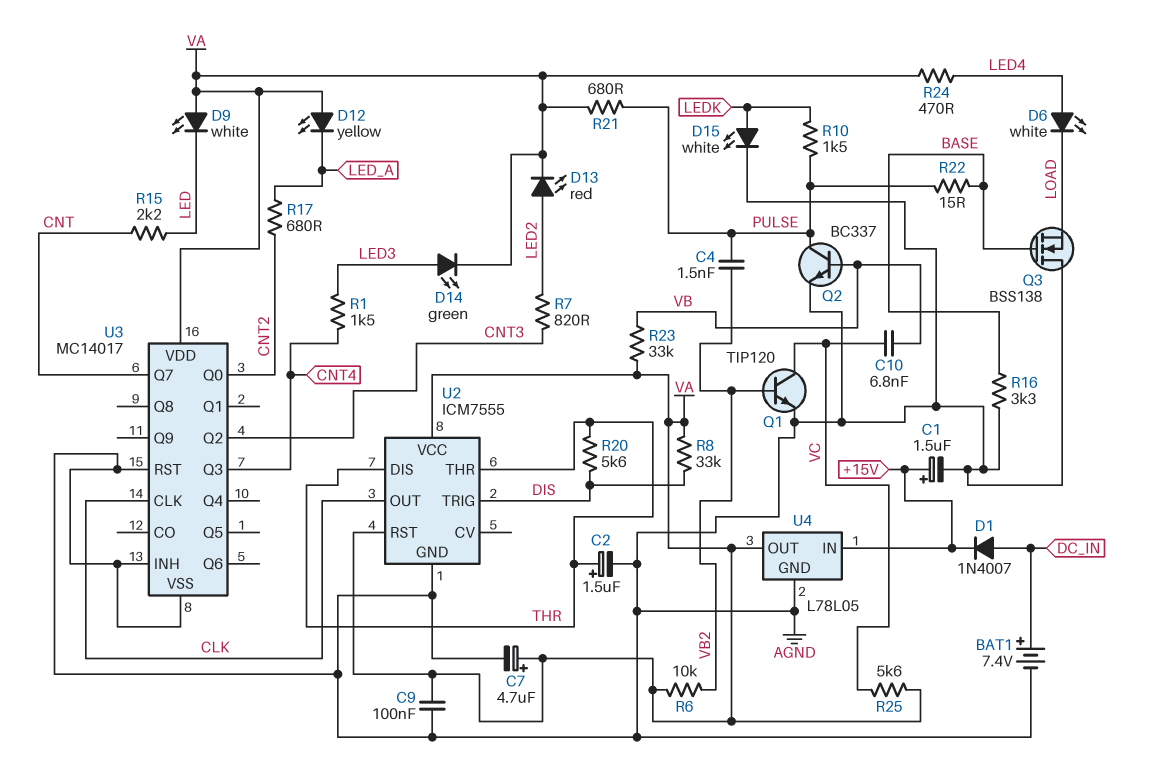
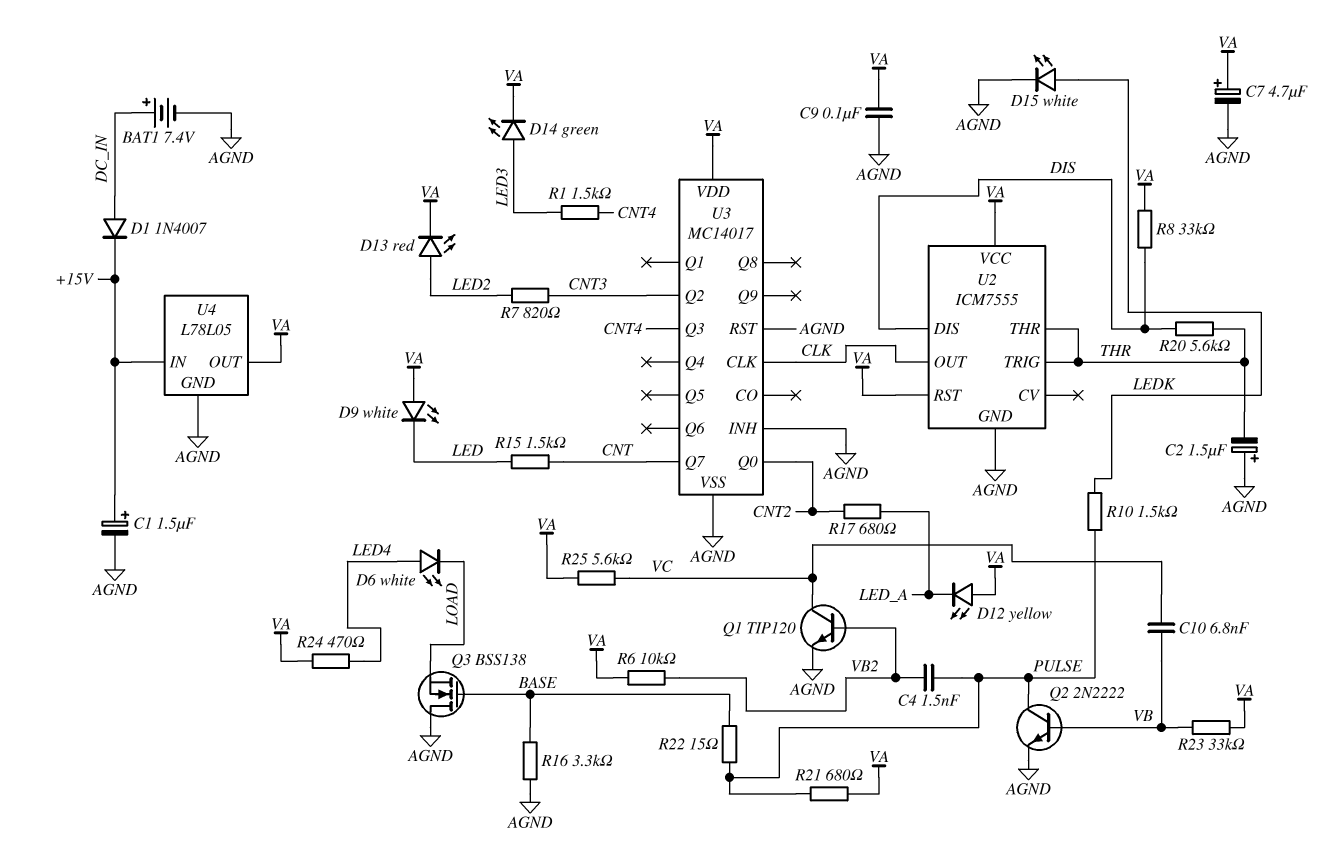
C2: 1.5uF (plus THR, minus AGND) -> 1.5uF (plus AGND, minus THR)
Q2: NPN BC337 (B VB, C PULSE, E AGND) -> NPN 2N2222 (B VB, C PULSE, E AGND)
R15: 2.2k (CNT, LED) -> 1.5k (CNT, LED)
U2 pin DIS: THR -> DIS
U2 pin TRIG: DIS -> THR

